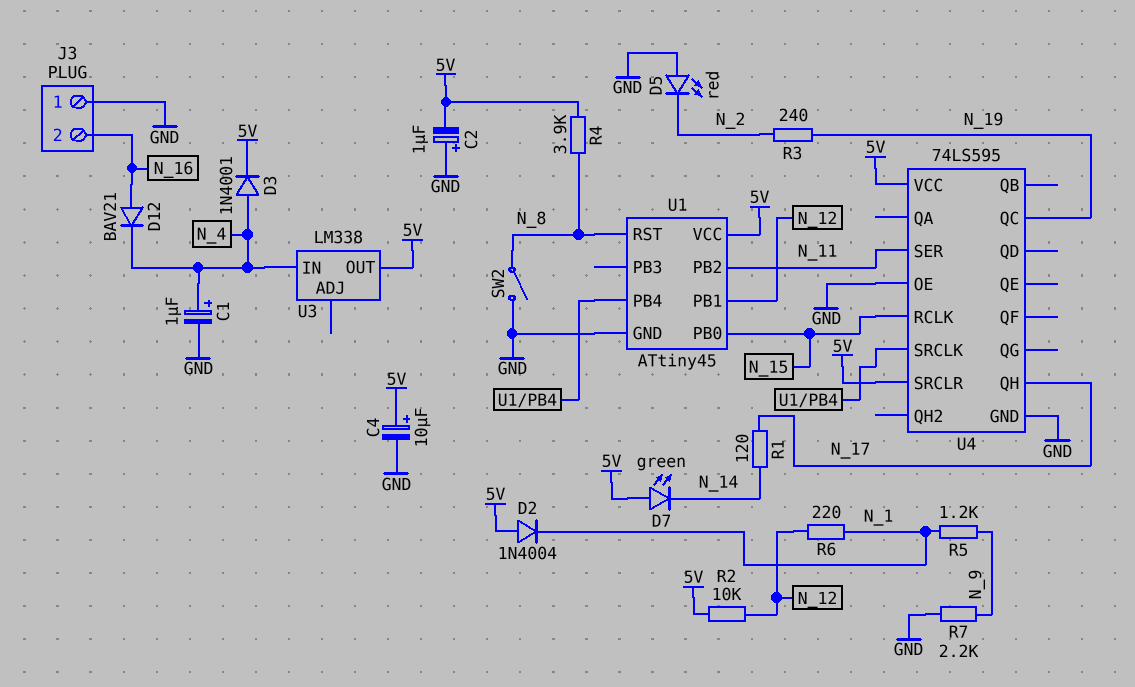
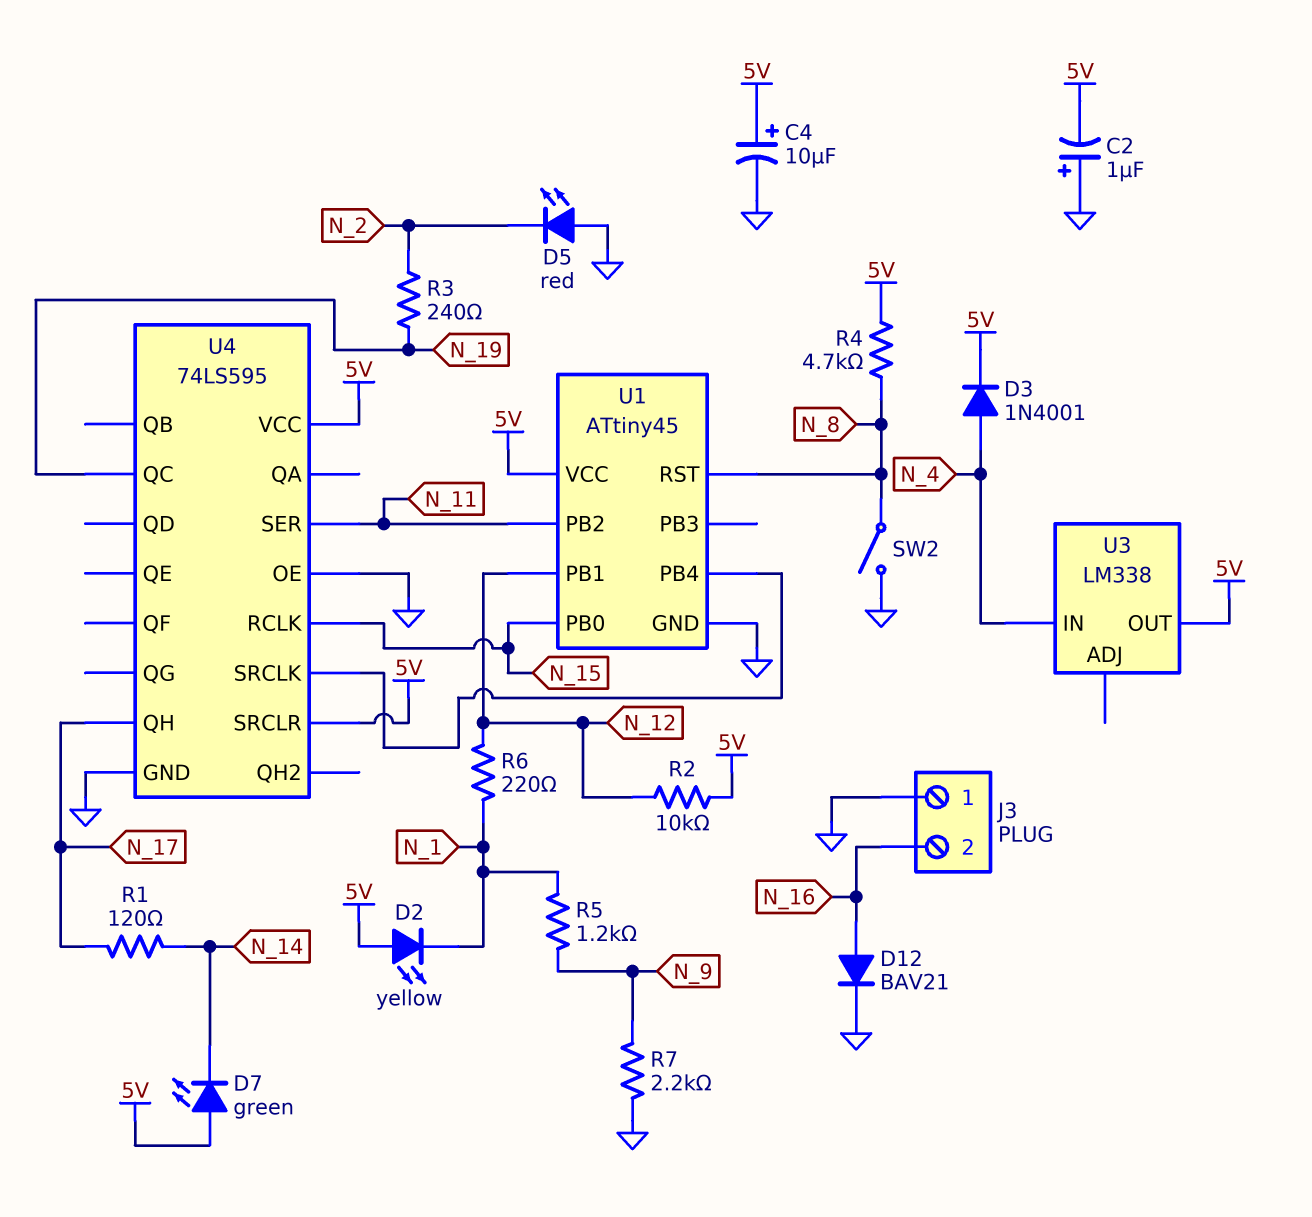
C1: 1uF (plus N_4, minus GND) -> none
D2: diode 1N4004 (A 5V, K N_1) -> LED yellow (A 5V, K N_1)
D12: diode BAV21 (A N_16, K N_4) -> diode BAV21 (A N_16, K GND)
R4: 3.9k (5V, N_8) -> 4.7k (5V, N_8)

